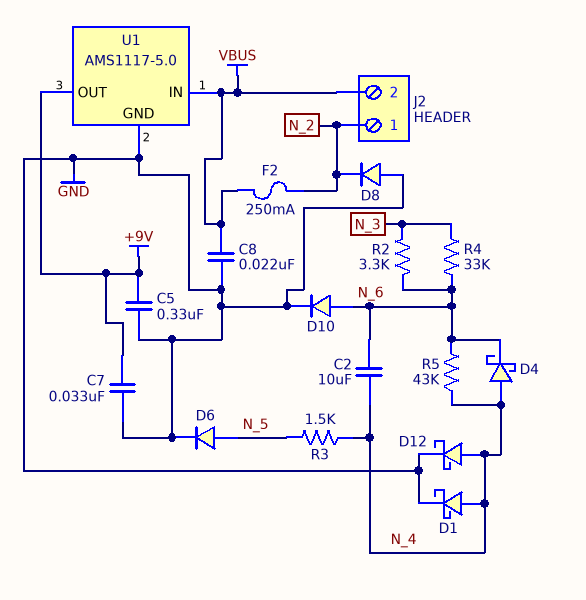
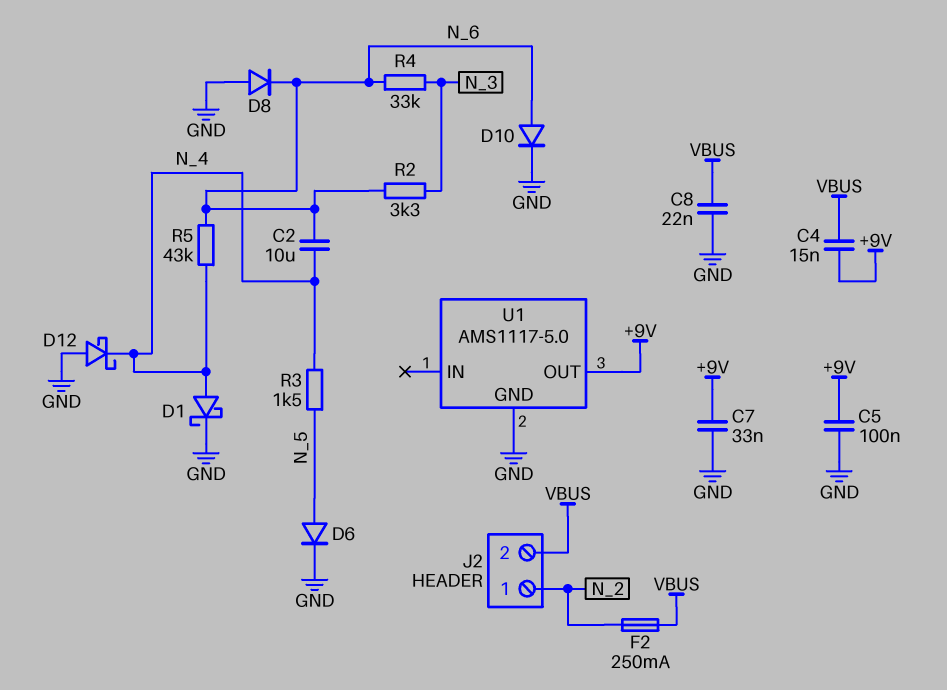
C4: none -> 15nF (+9V, VBUS)
C5: 330nF (+9V, GND) -> 100nF (+9V, GND)
D4: schottky (A N_4, K N_6) -> none
D8: diode (A GND, K N_2) -> diode (A GND, K N_6)
D12: schottky (A N_4, K GND) -> schottky (A GND, K N_4)
U1 pin IN: VBUS -> none

